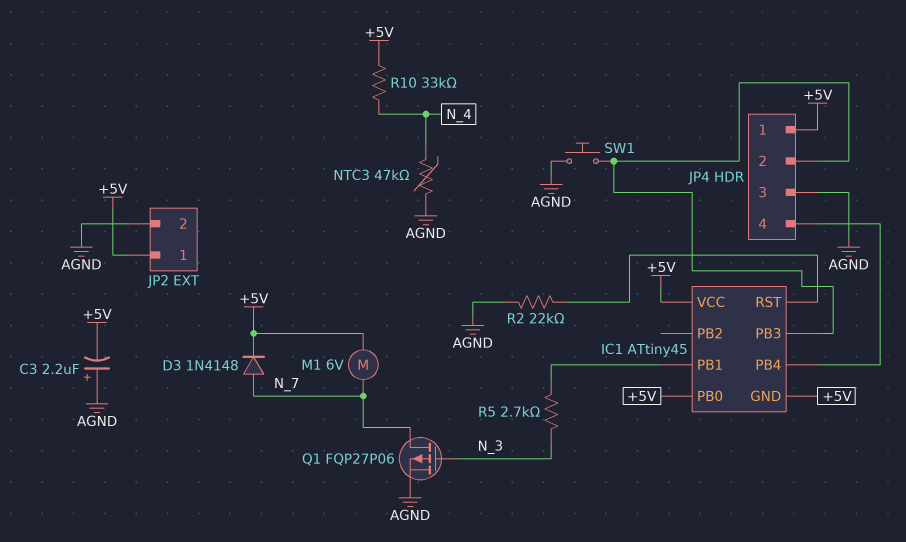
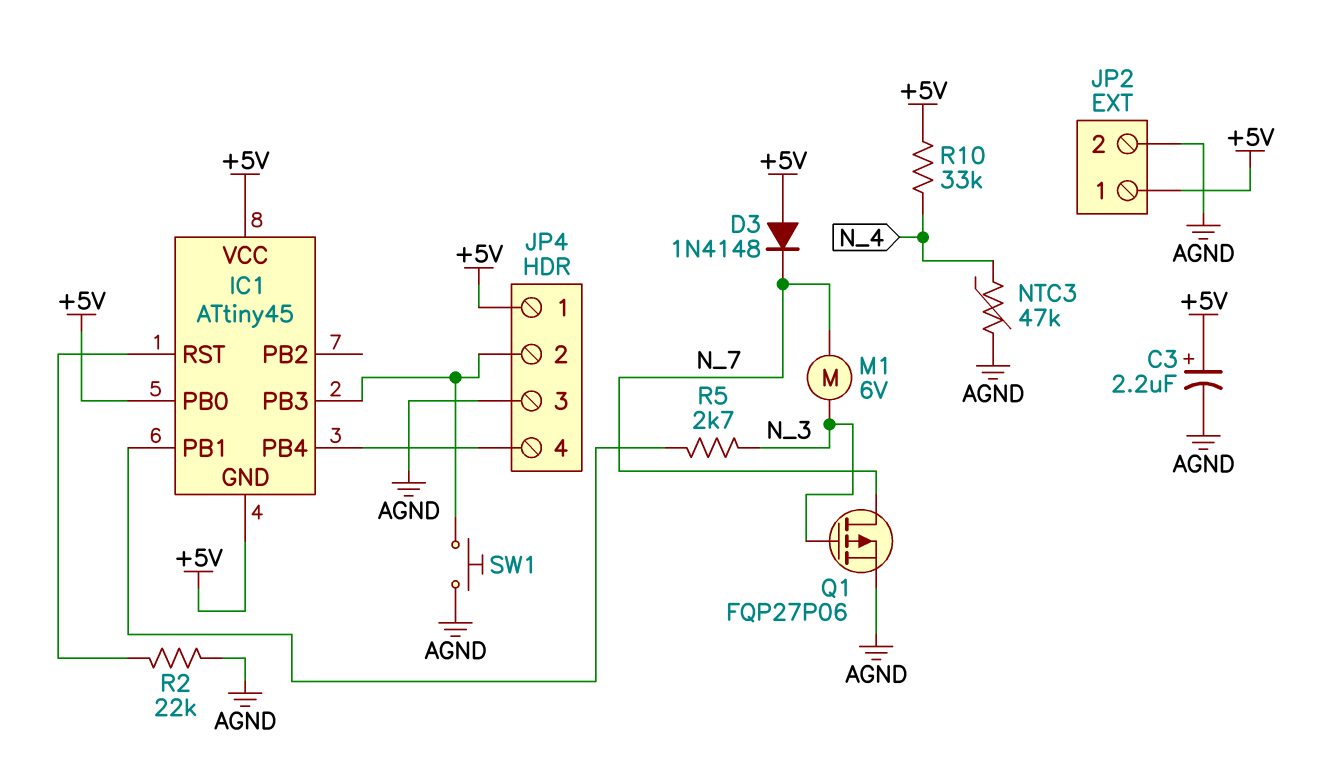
C3: 2.2uF (plus AGND, minus +5V) -> 2.2uF (plus +5V, minus AGND)
D3: diode 1N4148 (A N_7, K +5V) -> diode 1N4148 (A +5V, K N_7)
M1: motor 6V (+5V, N_7) -> motor 6V (N_3, N_7)

